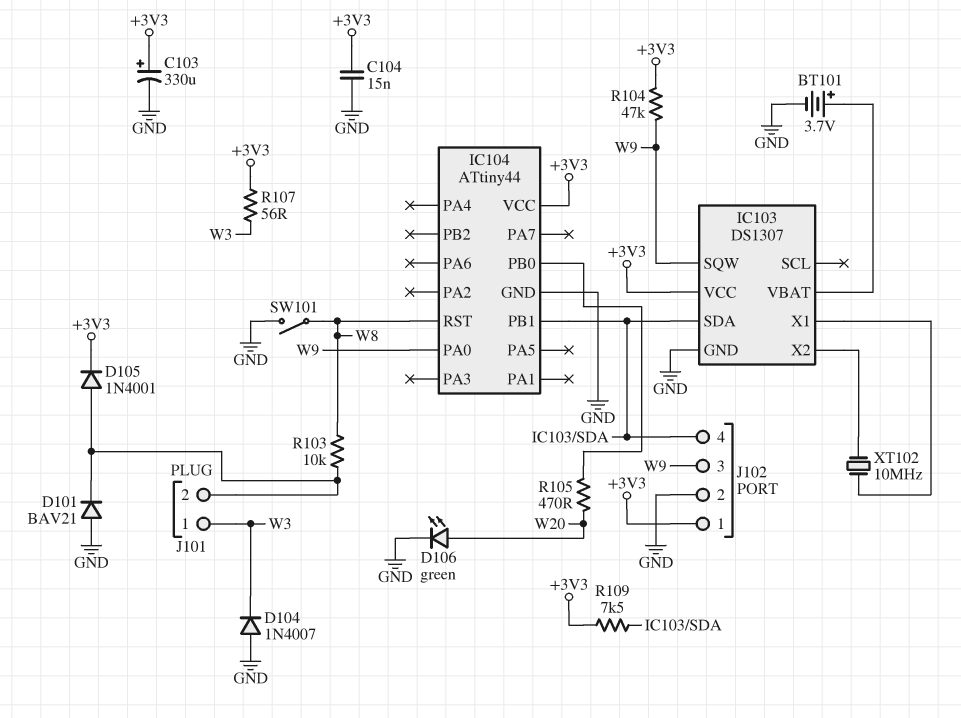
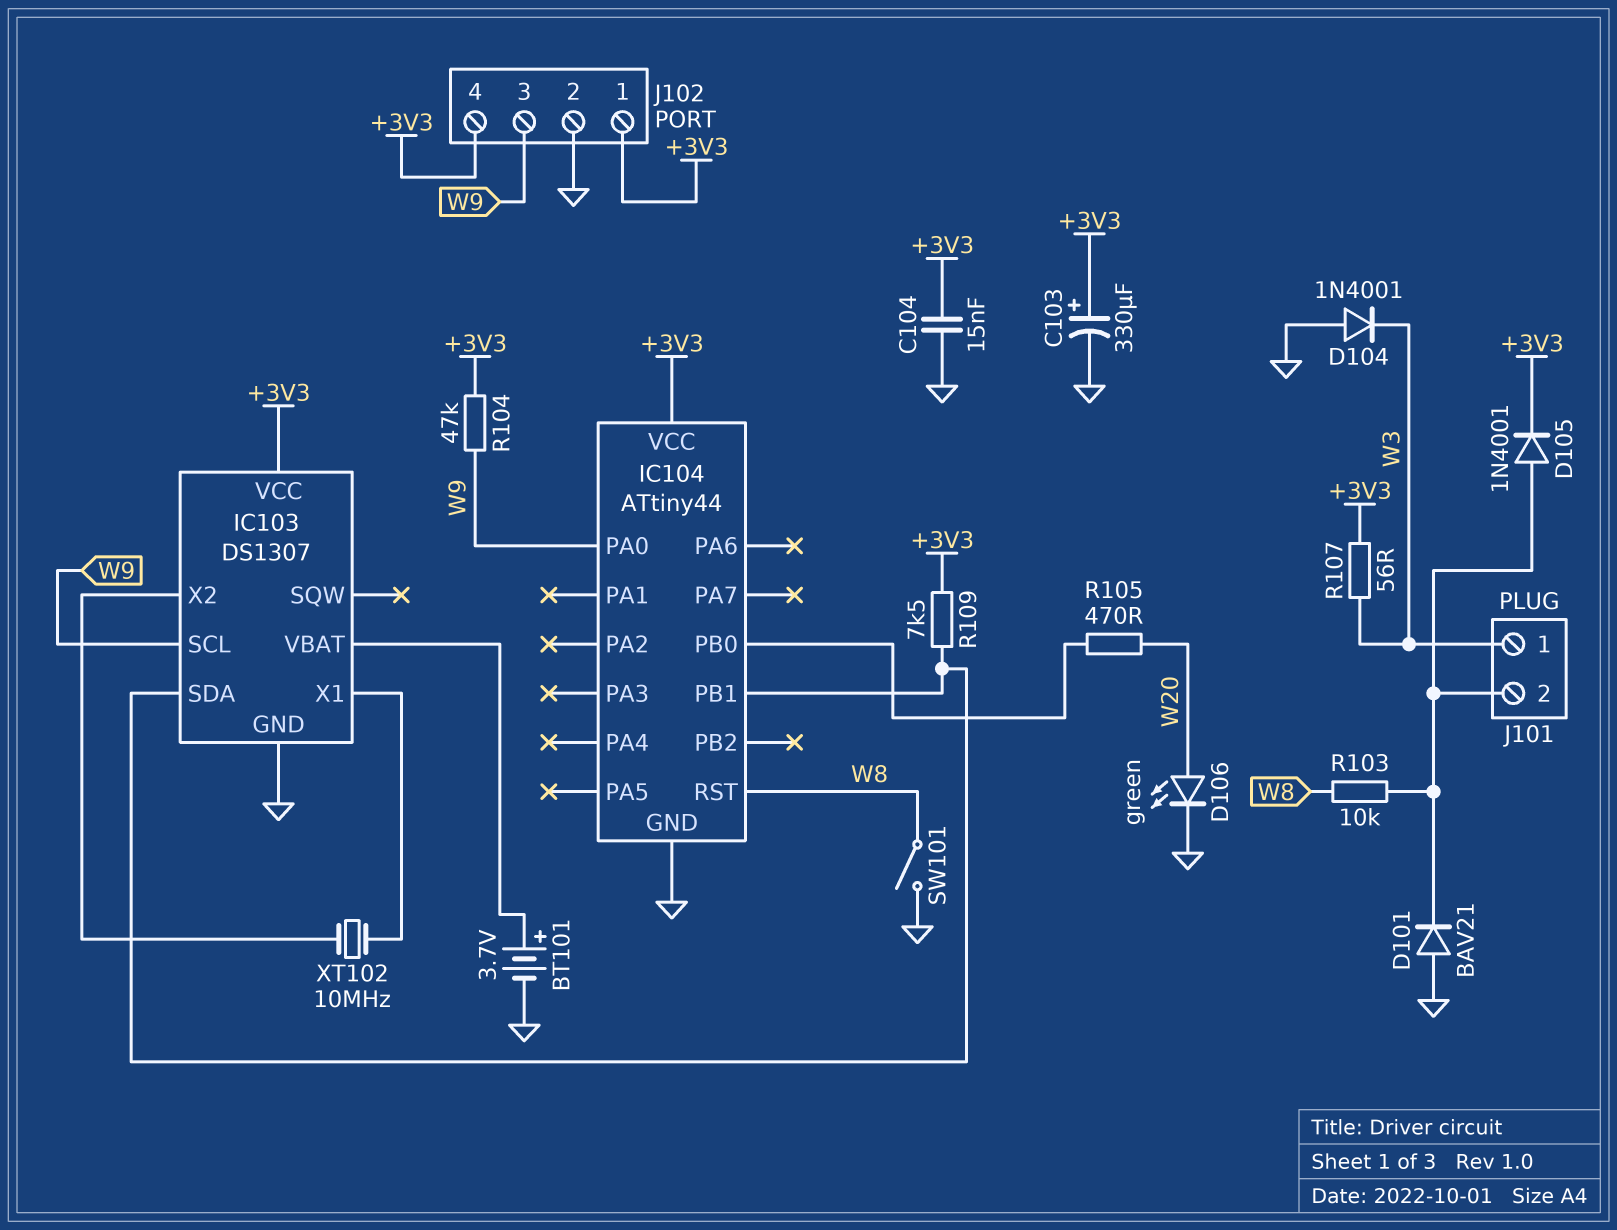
D104: diode 1N4007 (A GND, K W3) -> diode 1N4001 (A GND, K W3)
IC103 pin SCL: none -> W9
IC103 pin SQW: W9 -> none
J102 pin 4: IC103/SDA -> +3V3

